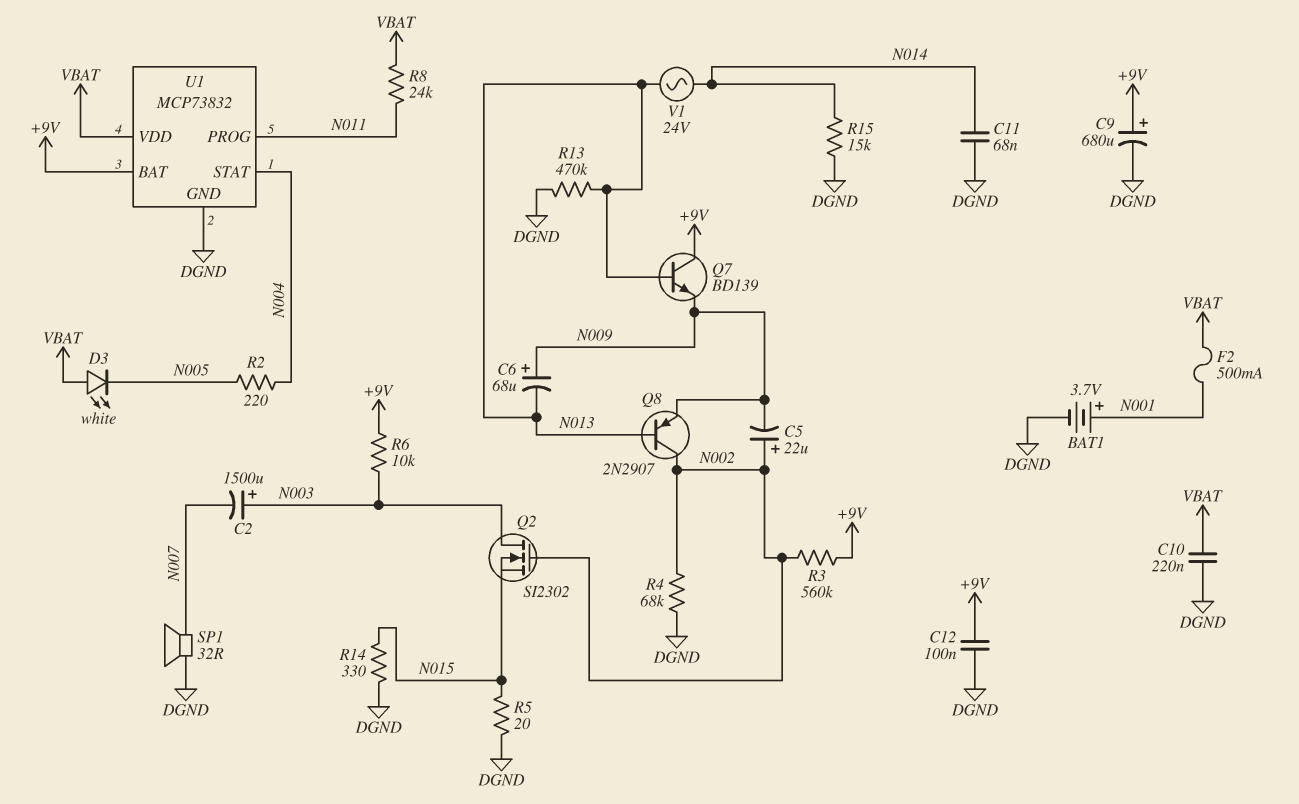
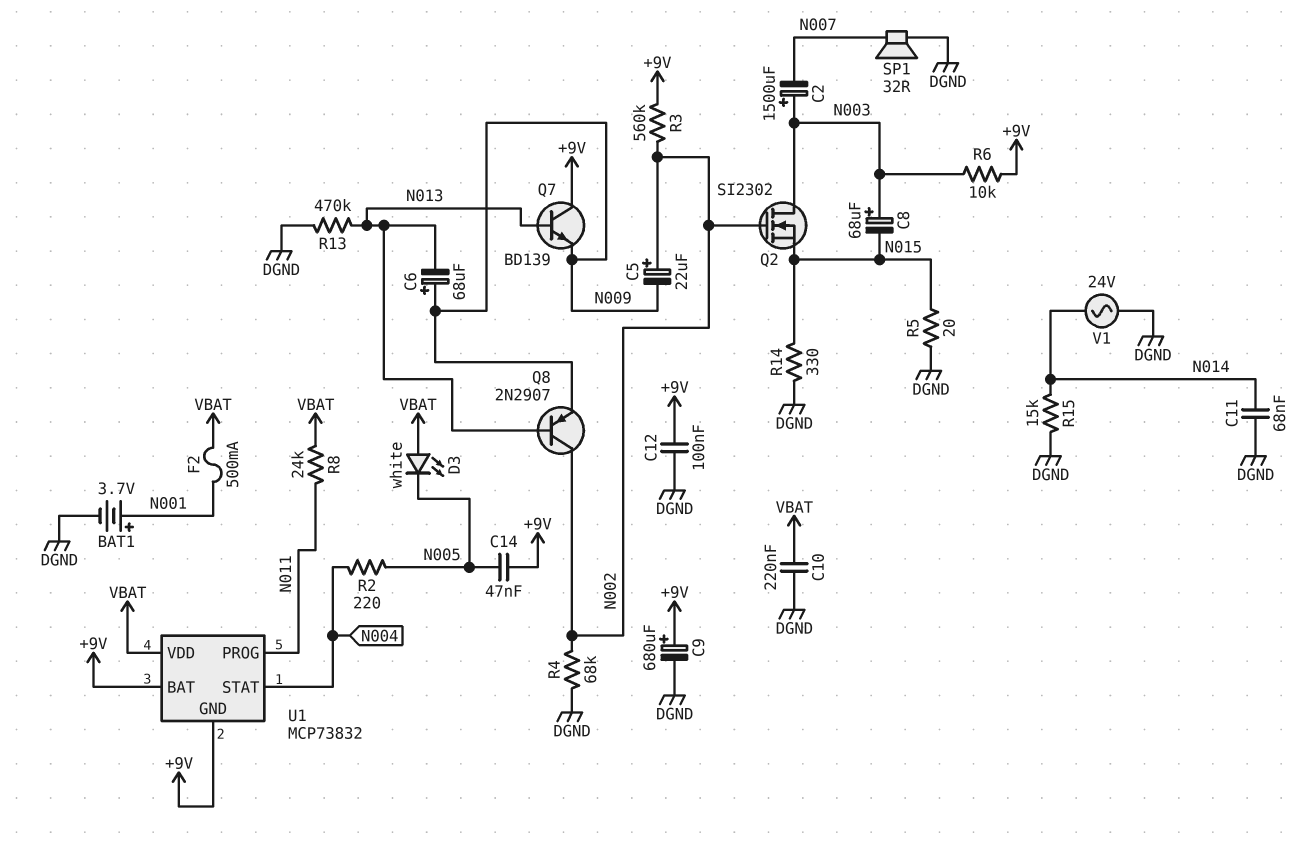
C8: none -> 68uF (plus N003, minus N015)
C14: none -> 47nF (+9V, N005)
U1 pin GND: DGND -> +9V
V1: AC 24V (N013, N014) -> AC 24V (DGND, N014)

